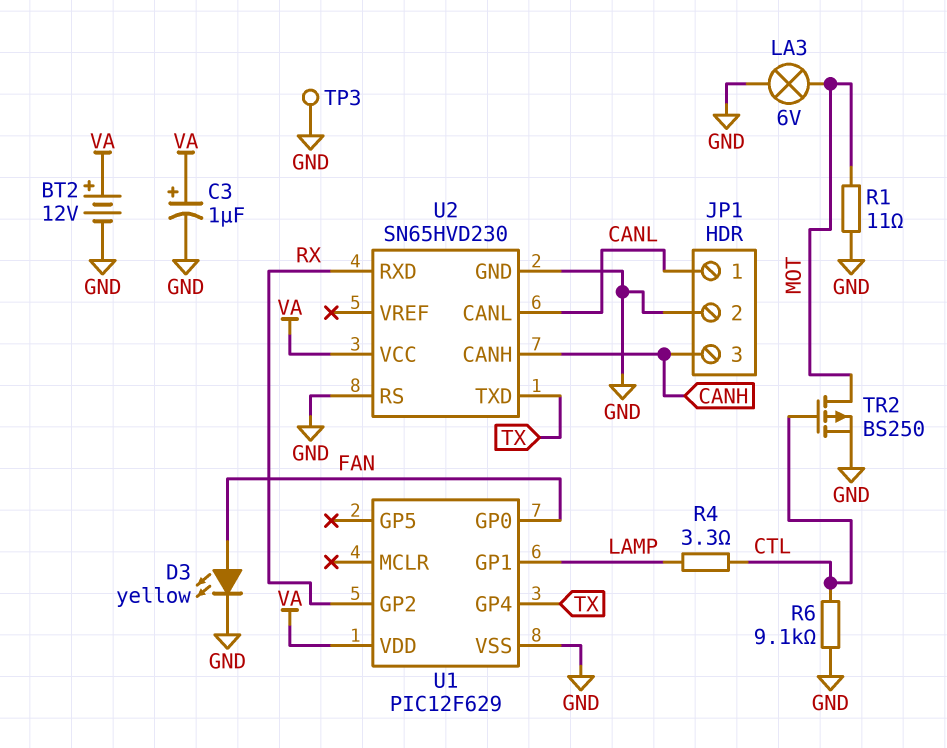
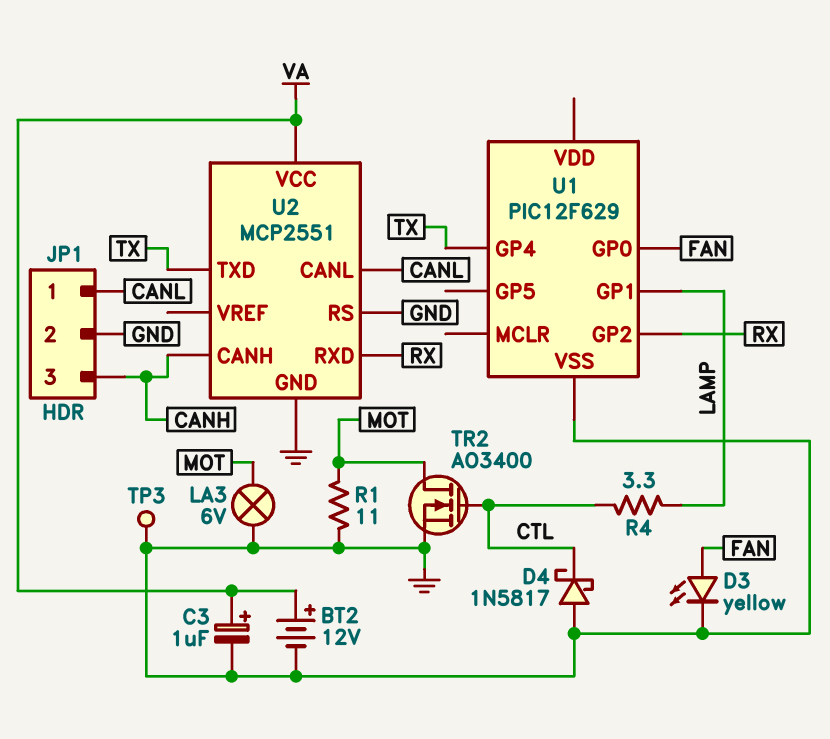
D4: none -> schottky 1N5817 (A GND, K CTL)
R6: 9.1k (CTL, GND) -> none
TR2: PMOS BS250 (G CTL, D MOT, S GND) -> NMOS AO3400 (G CTL, D MOT, S GND)
U1 pin VDD: VA -> none
U2: SN65HVD230 -> MCP2551

